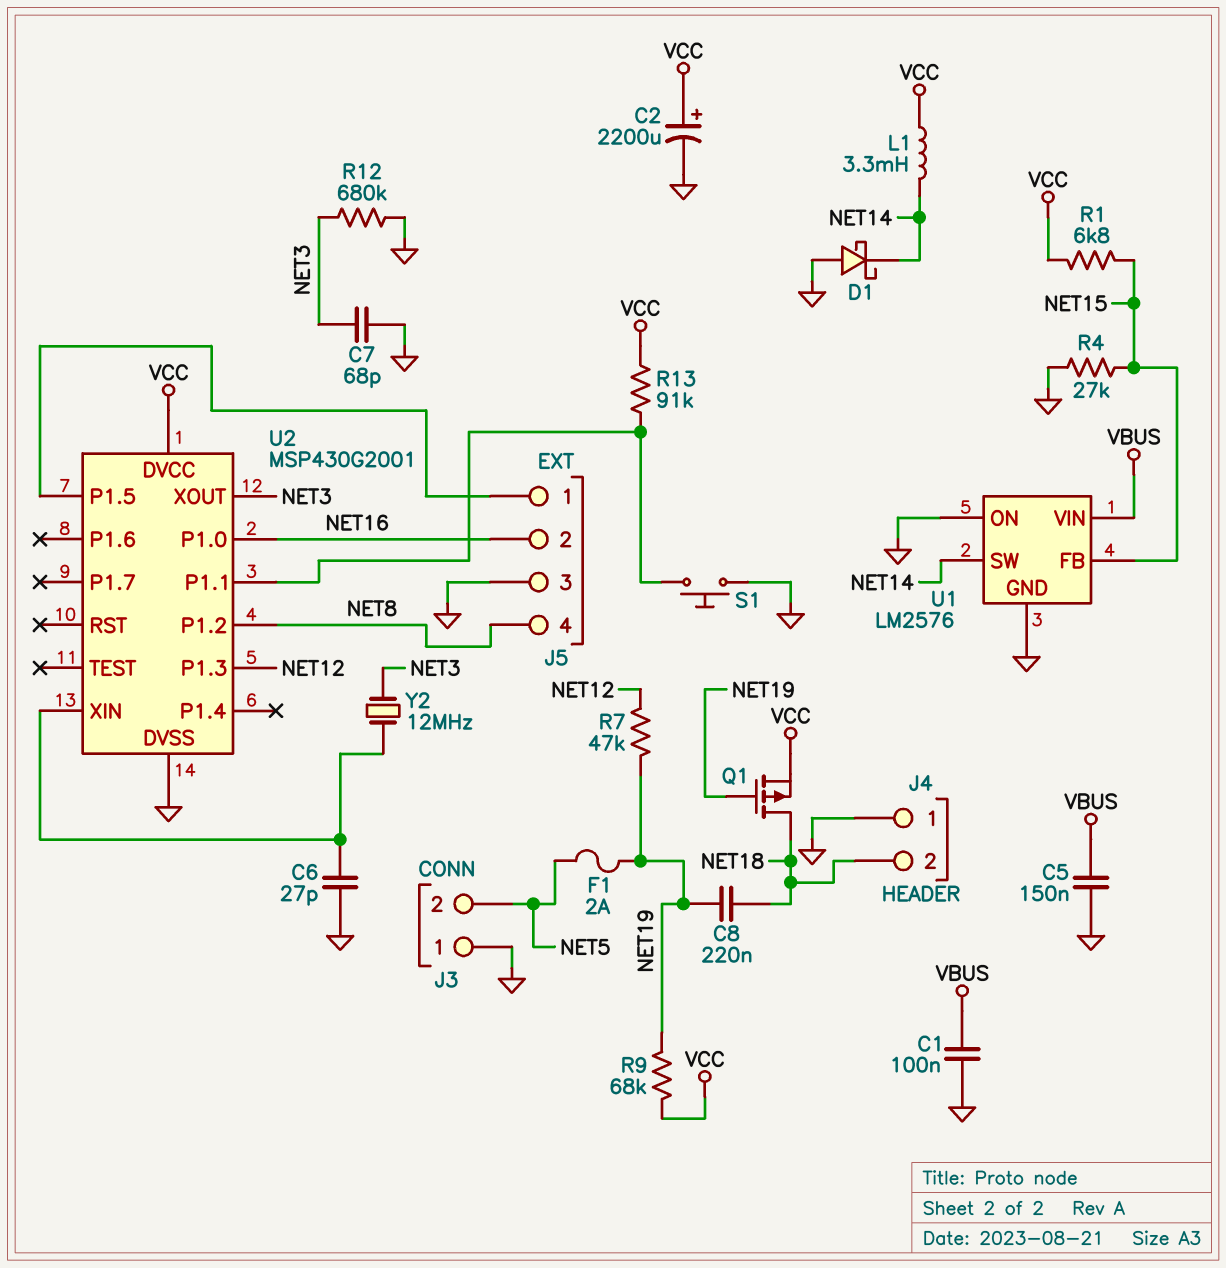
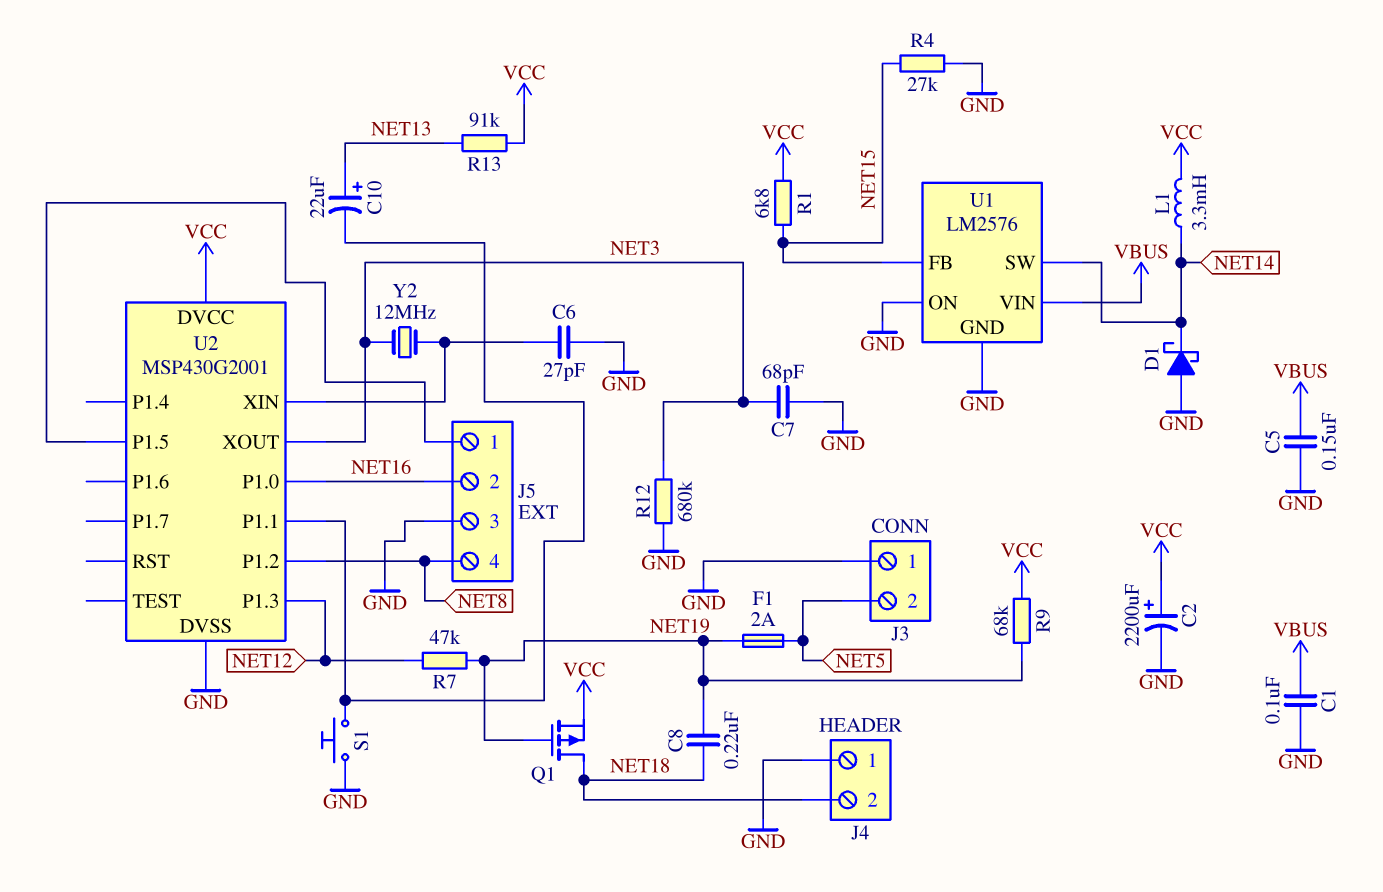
C10: none -> 22uF (plus NET13, minus U2/P1.1)
R13: 91k (U2/P1.1, VCC) -> 91k (NET13, VCC)

